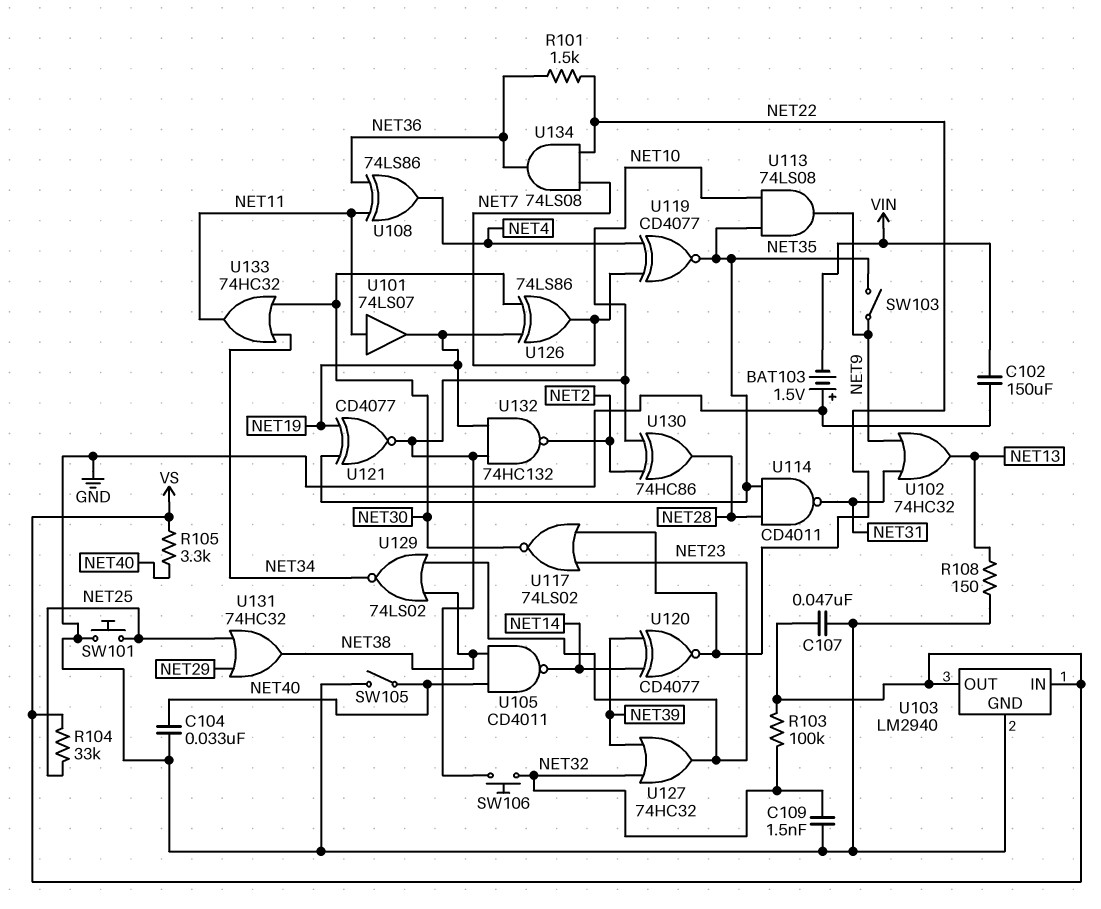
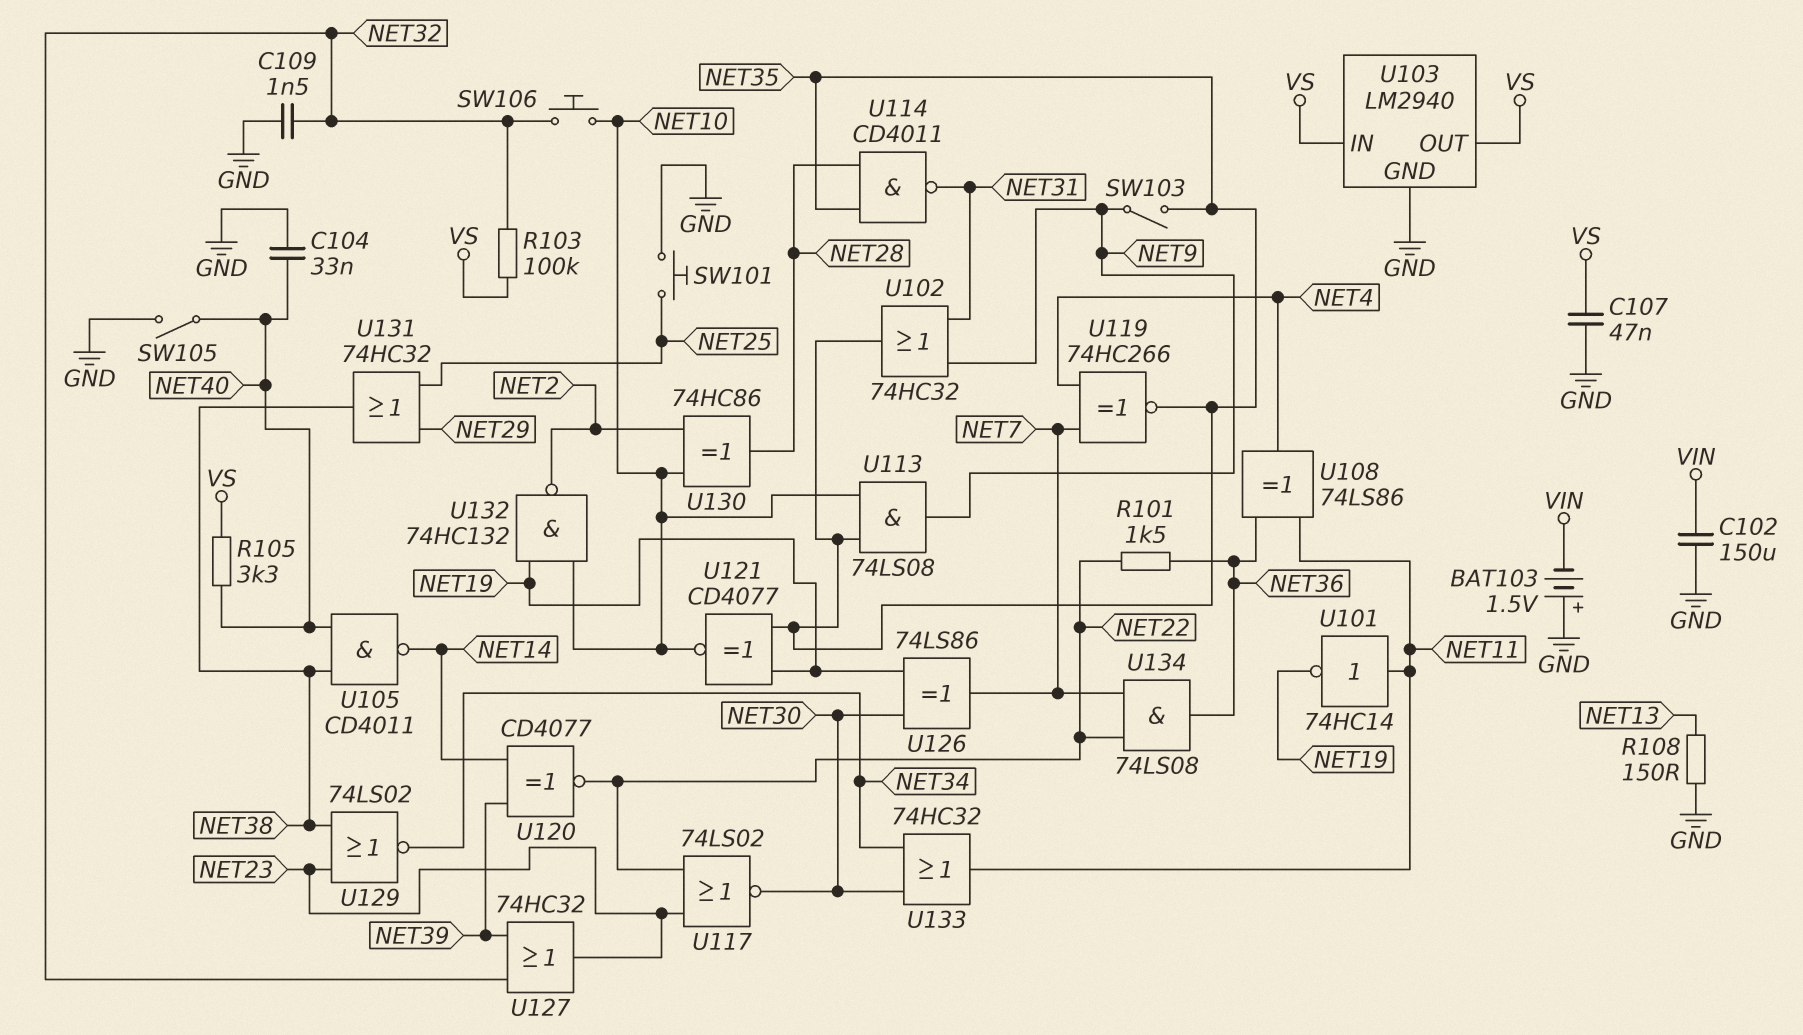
R104: 33k (NET25, VS) -> none
U101: buffer 74LS07 (in NET11, out NET19) -> NOT 74HC14 (in NET11, out NET19)
U102: OR 74HC32 (in NET9, in NET31, out NET13) -> OR 74HC32 (in NET9, in NET31, out NET35)
U119: XNOR CD4077 (in NET4, in NET7, out NET35) -> XNOR 74HC266 (in NET4, in NET7, out NET35)

